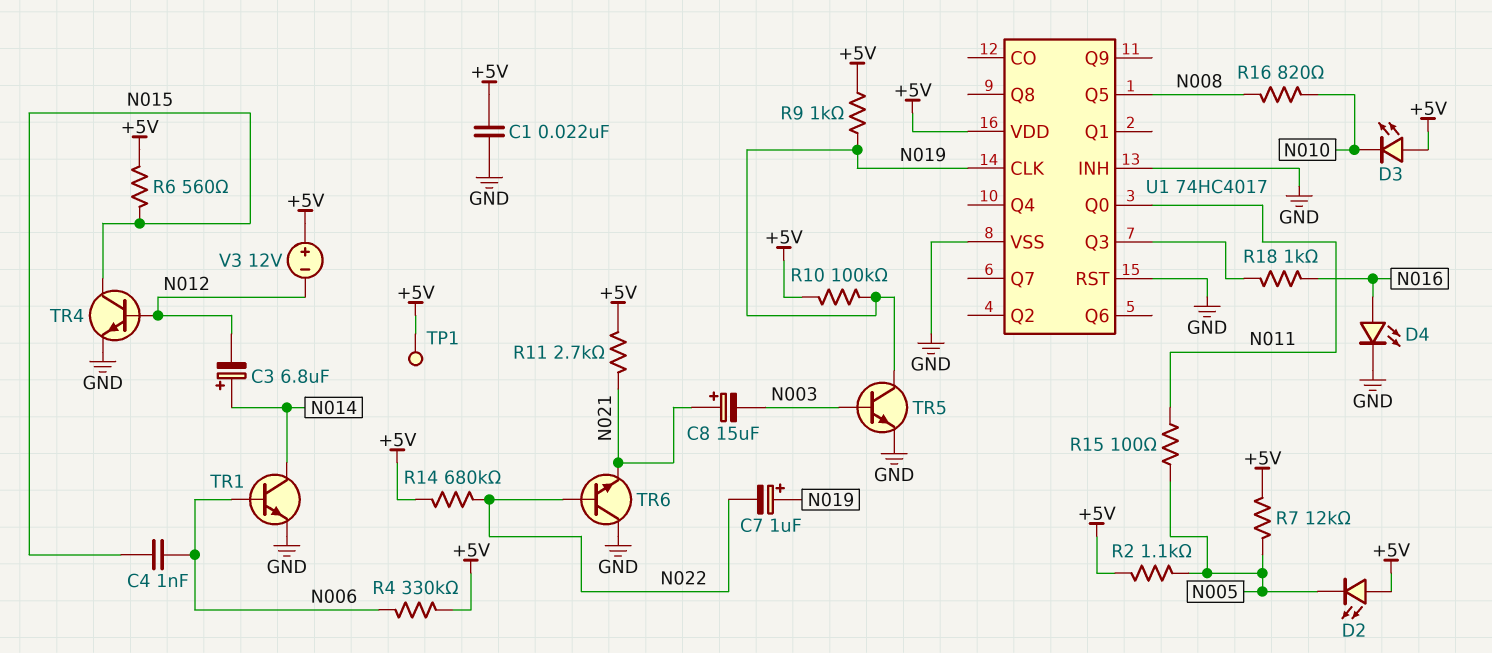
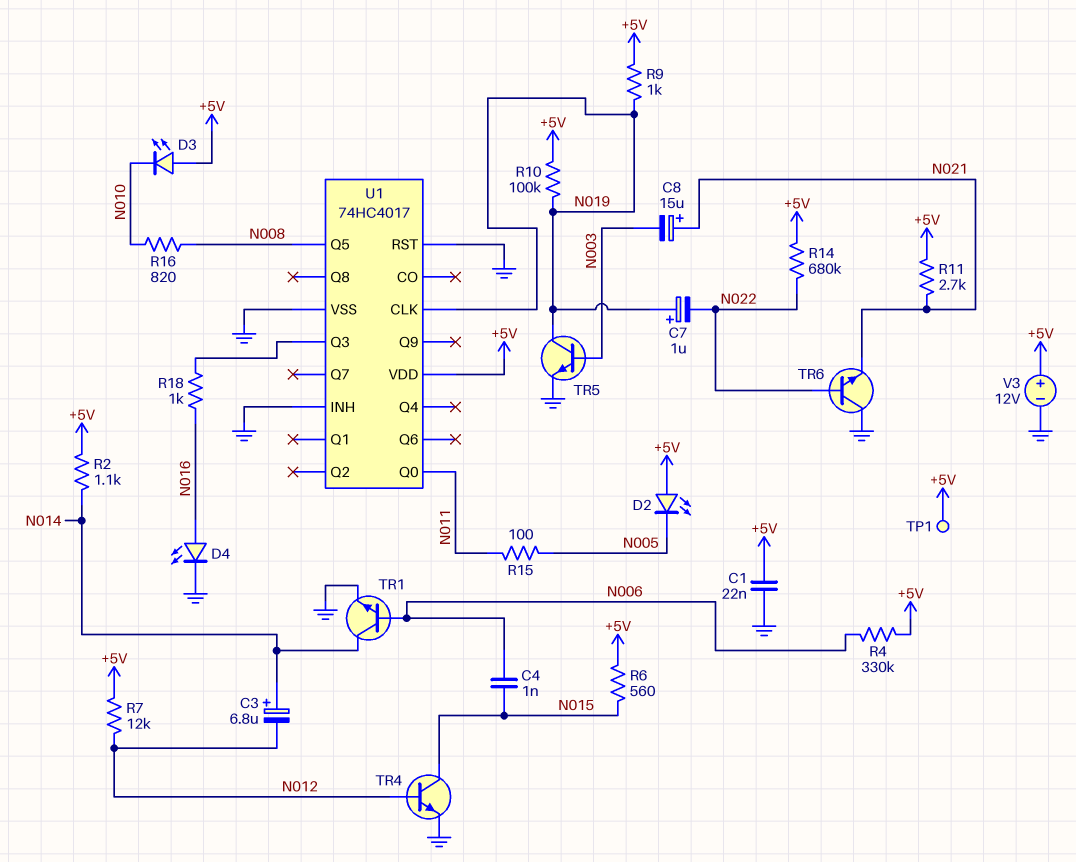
R2: 1.1k (+5V, N005) -> 1.1k (+5V, N014)
R7: 12k (+5V, N005) -> 12k (+5V, N012)
V3: 12V (plus +5V, minus N012) -> 12V (plus +5V, minus GND)

